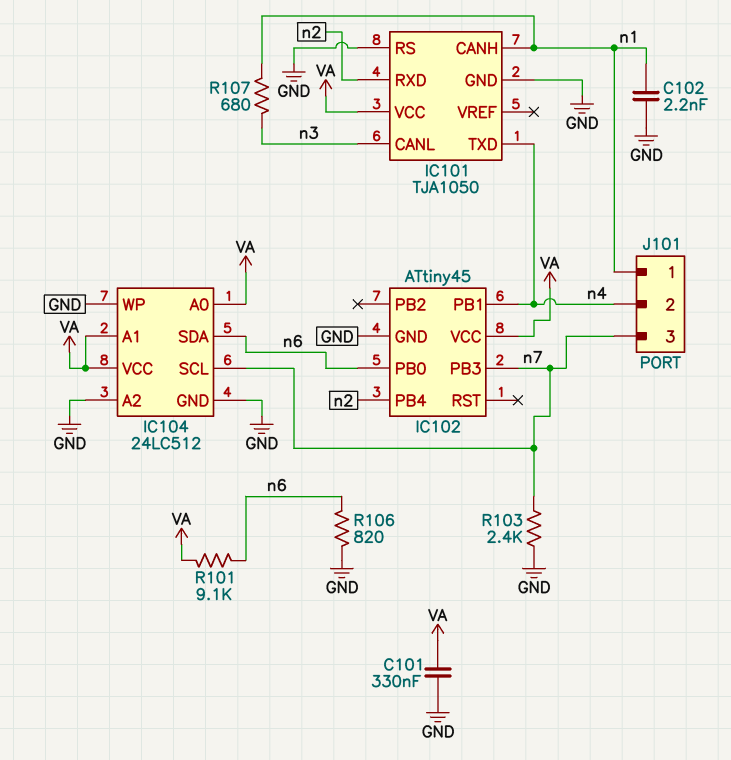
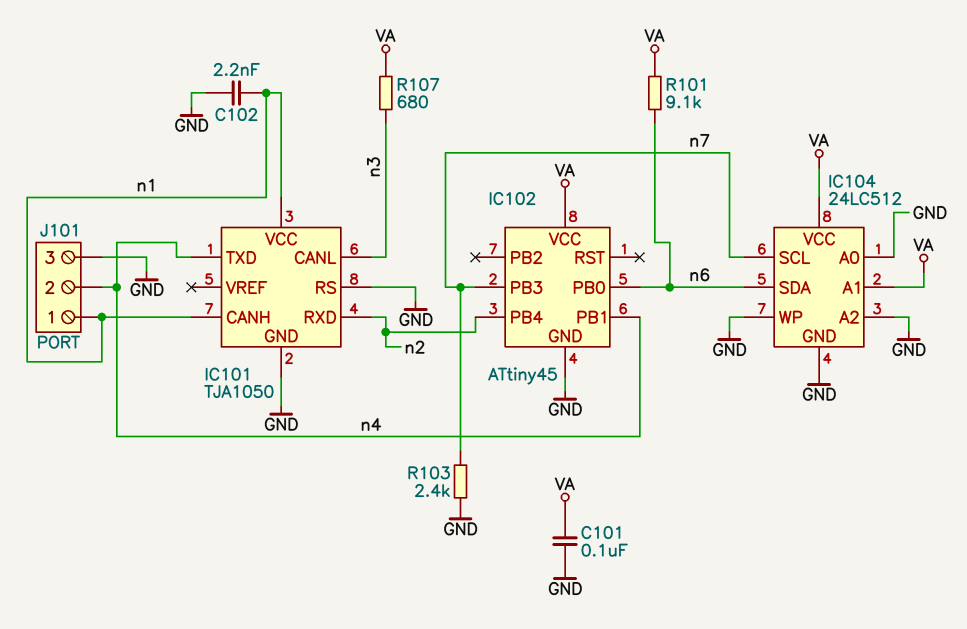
C101: 330nF (GND, VA) -> 100nF (GND, VA)
IC101 pin VCC: VA -> n1
IC104 pin A0: VA -> GND
J101 pin 3: n7 -> GND
R106: 820 (GND, n6) -> none
R107: 680 (n1, n3) -> 680 (VA, n3)

